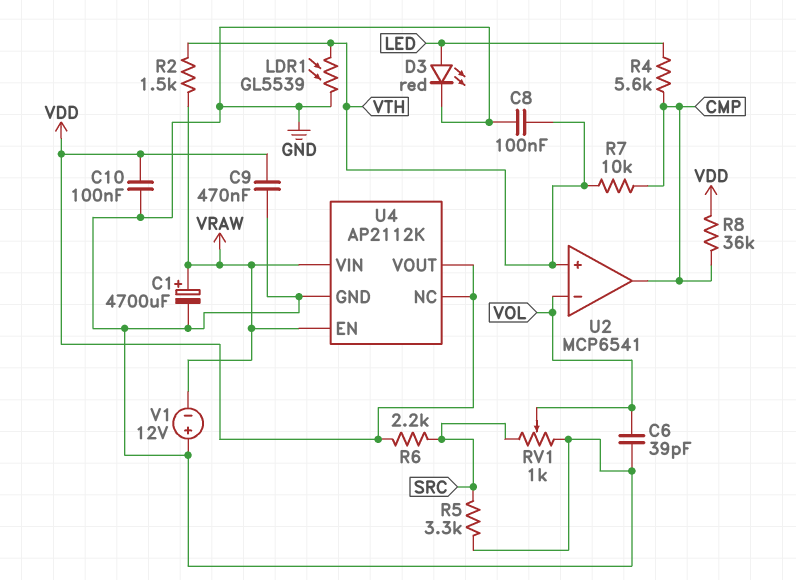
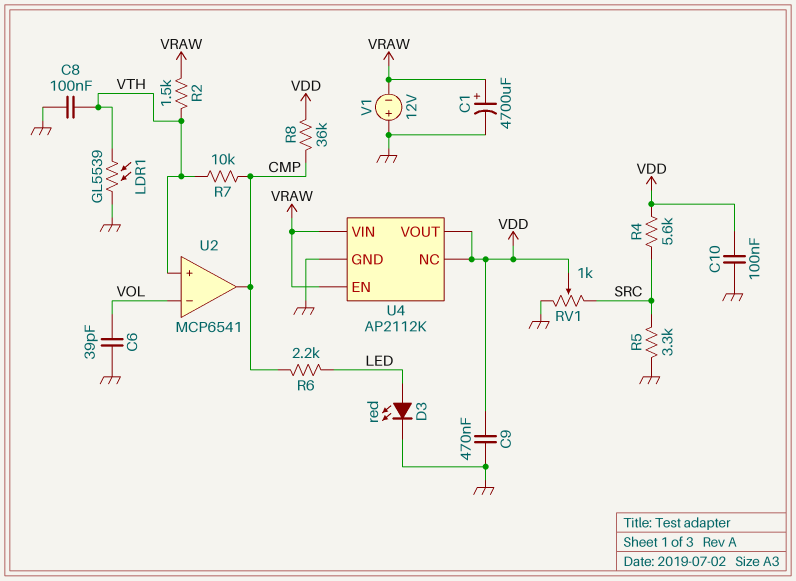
R4: 5.6k (CMP, LED) -> 5.6k (SRC, VDD)
R6: 2.2k (SRC, VDD) -> 2.2k (CMP, LED)
RV1: 1k (GND, SRC, wiper VOL) -> 1k (GND, SRC, wiper VDD)

